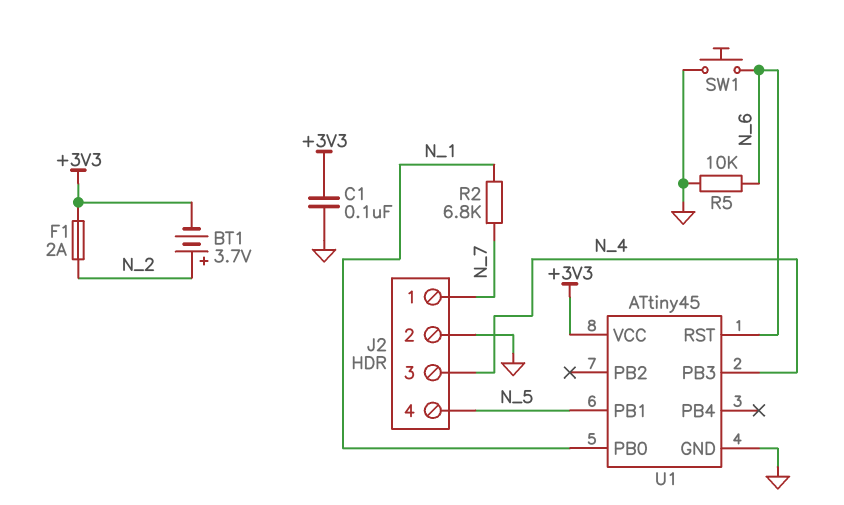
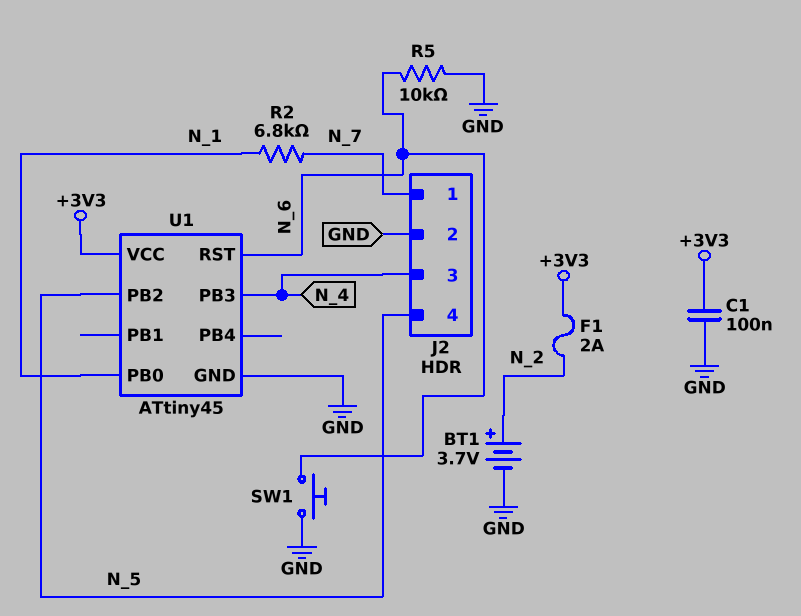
BT1: 3.7V (plus N_2, minus +3V3) -> 3.7V (plus N_2, minus GND)
U1 pin PB1: N_5 -> none
U1 pin PB2: none -> N_5

